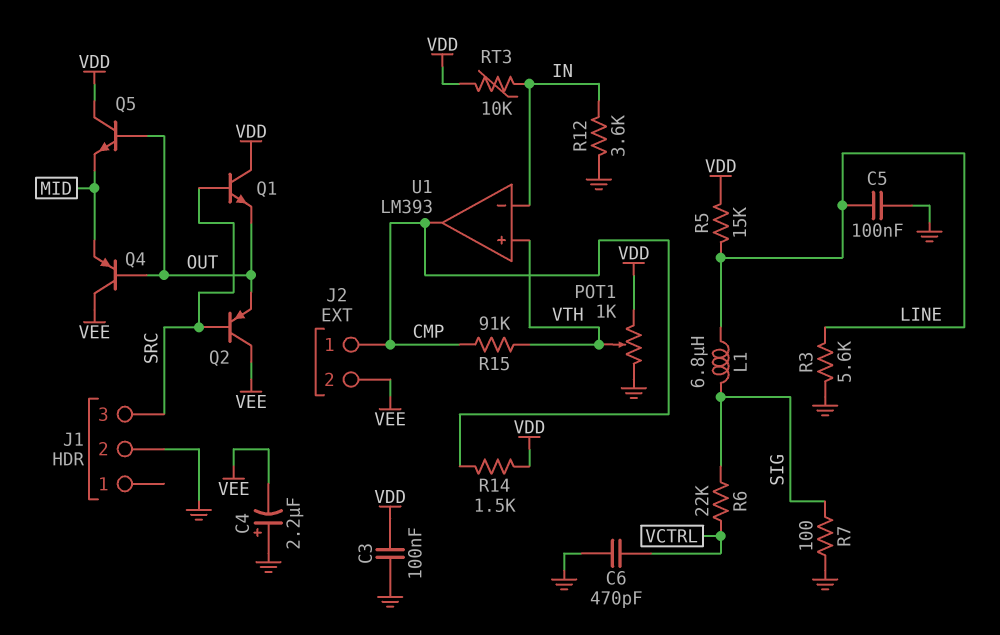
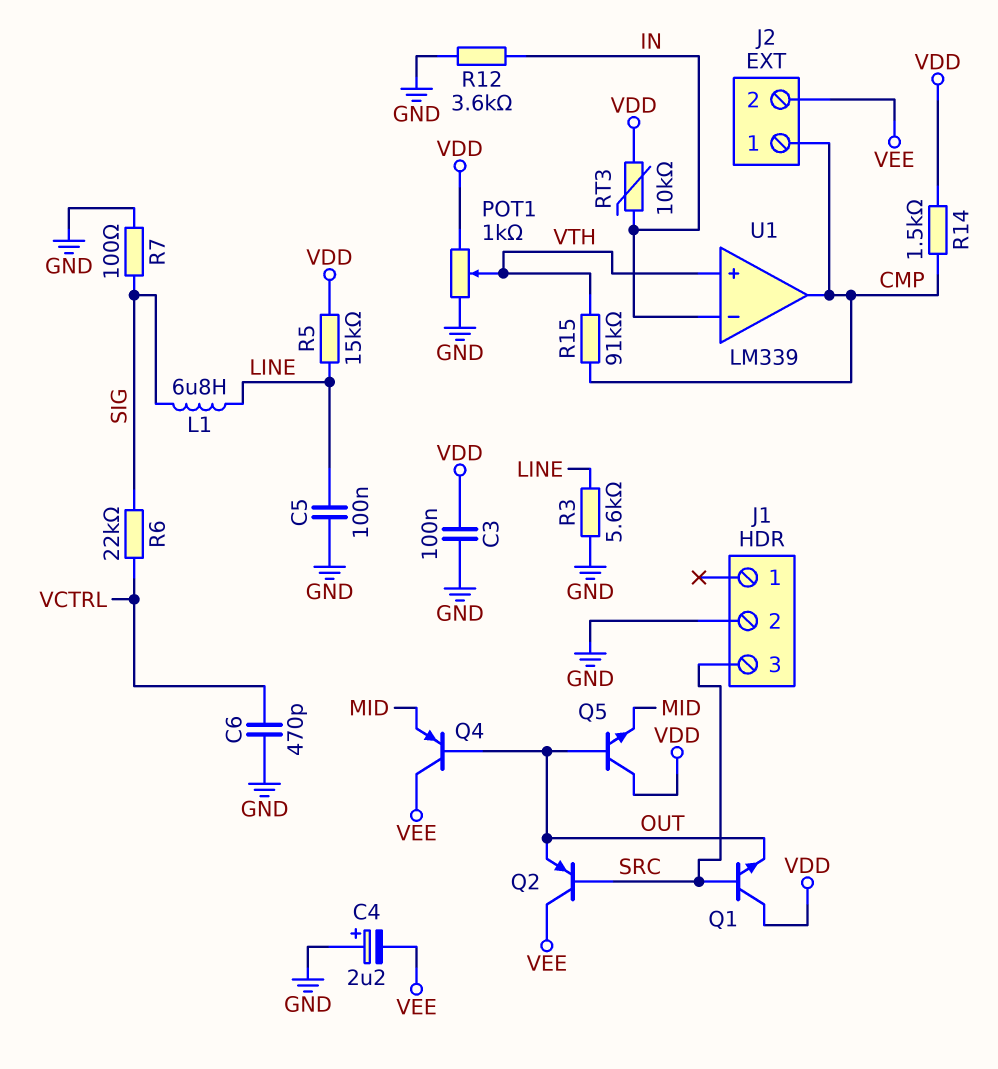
U1: LM393 -> LM339

